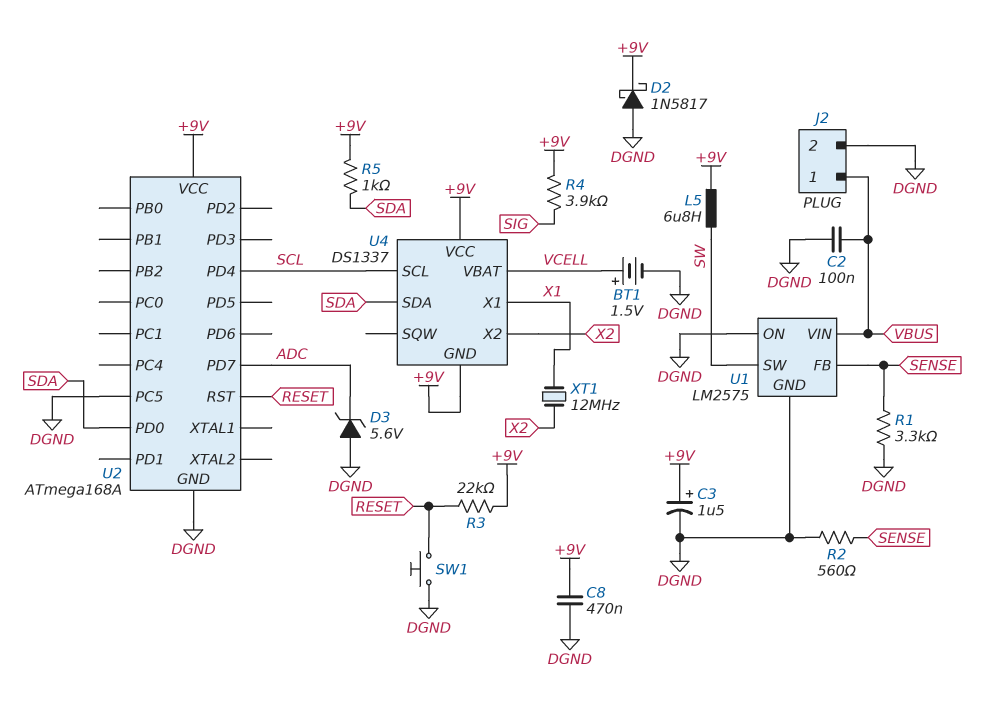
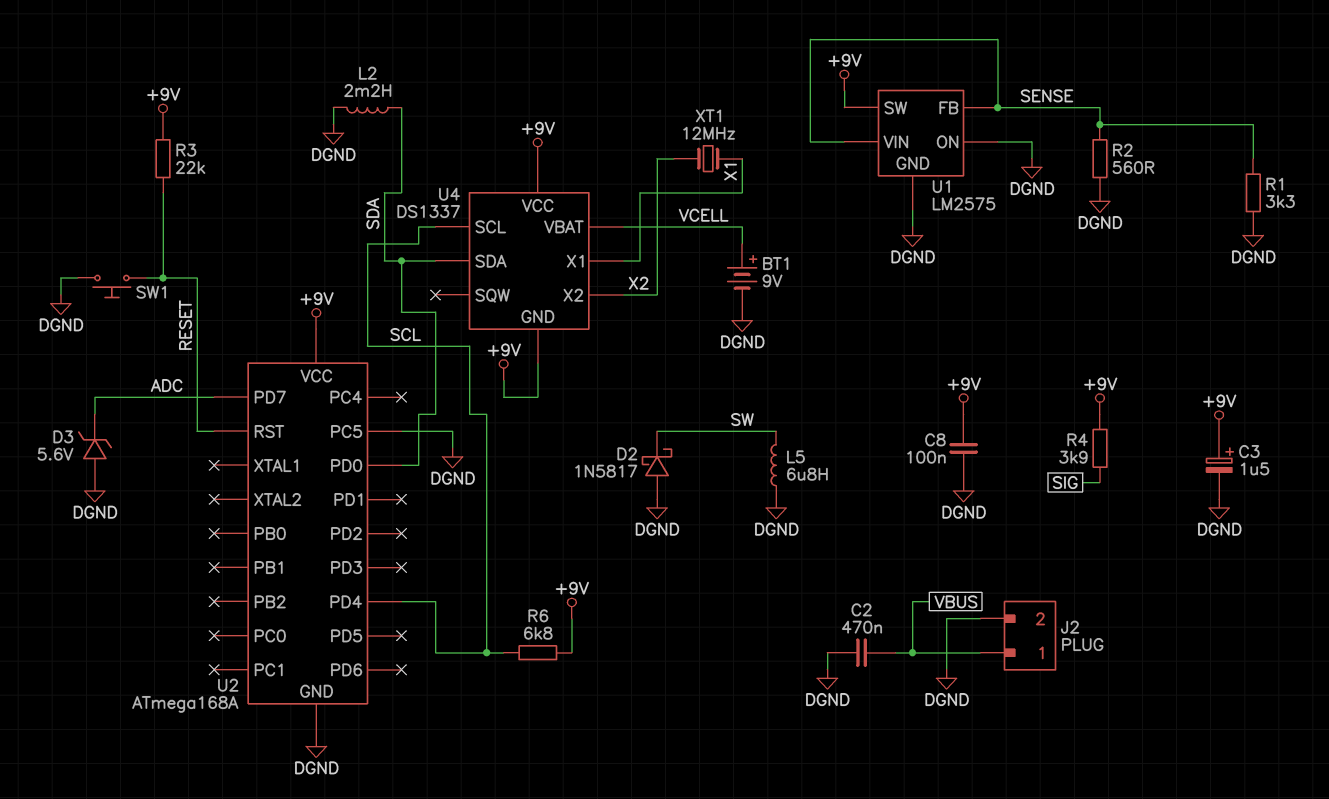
BT1: 1.5V (plus VCELL, minus DGND) -> 9V (plus VCELL, minus DGND)
C2: 100nF (DGND, VBUS) -> 470nF (DGND, VBUS)
C8: 470nF (+9V, DGND) -> 100nF (+9V, DGND)
D2: schottky 1N5817 (A DGND, K +9V) -> schottky 1N5817 (A DGND, K SW)
L2: none -> 2.2mH (DGND, SDA)
L5: 6.8uH (+9V, SW) -> 6.8uH (DGND, SW)
R5: 1k (+9V, SDA) -> none
R6: none -> 6.8k (+9V, SCL)
U1 pin SW: SW -> +9V
U1 pin VIN: VBUS -> SENSE

